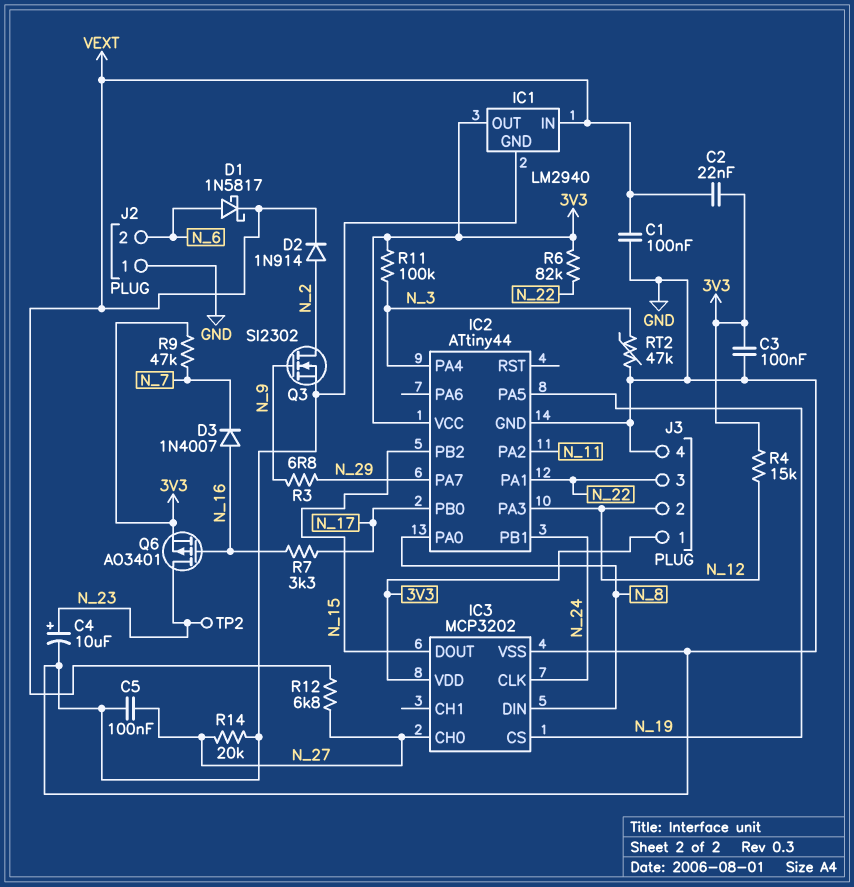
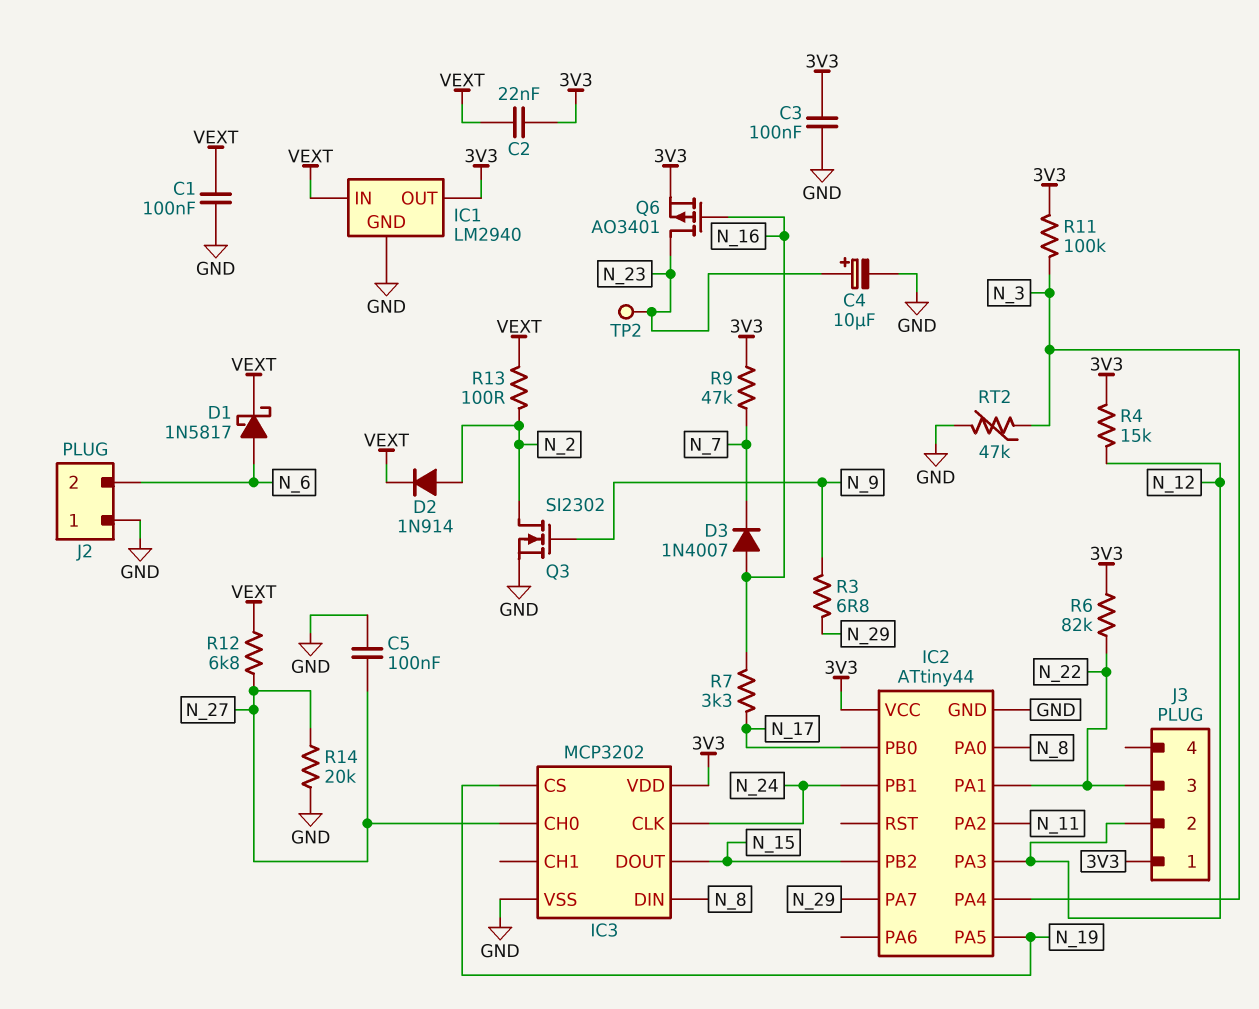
J3 pin 4: GND -> none
R13: none -> 100 (N_2, VEXT)

